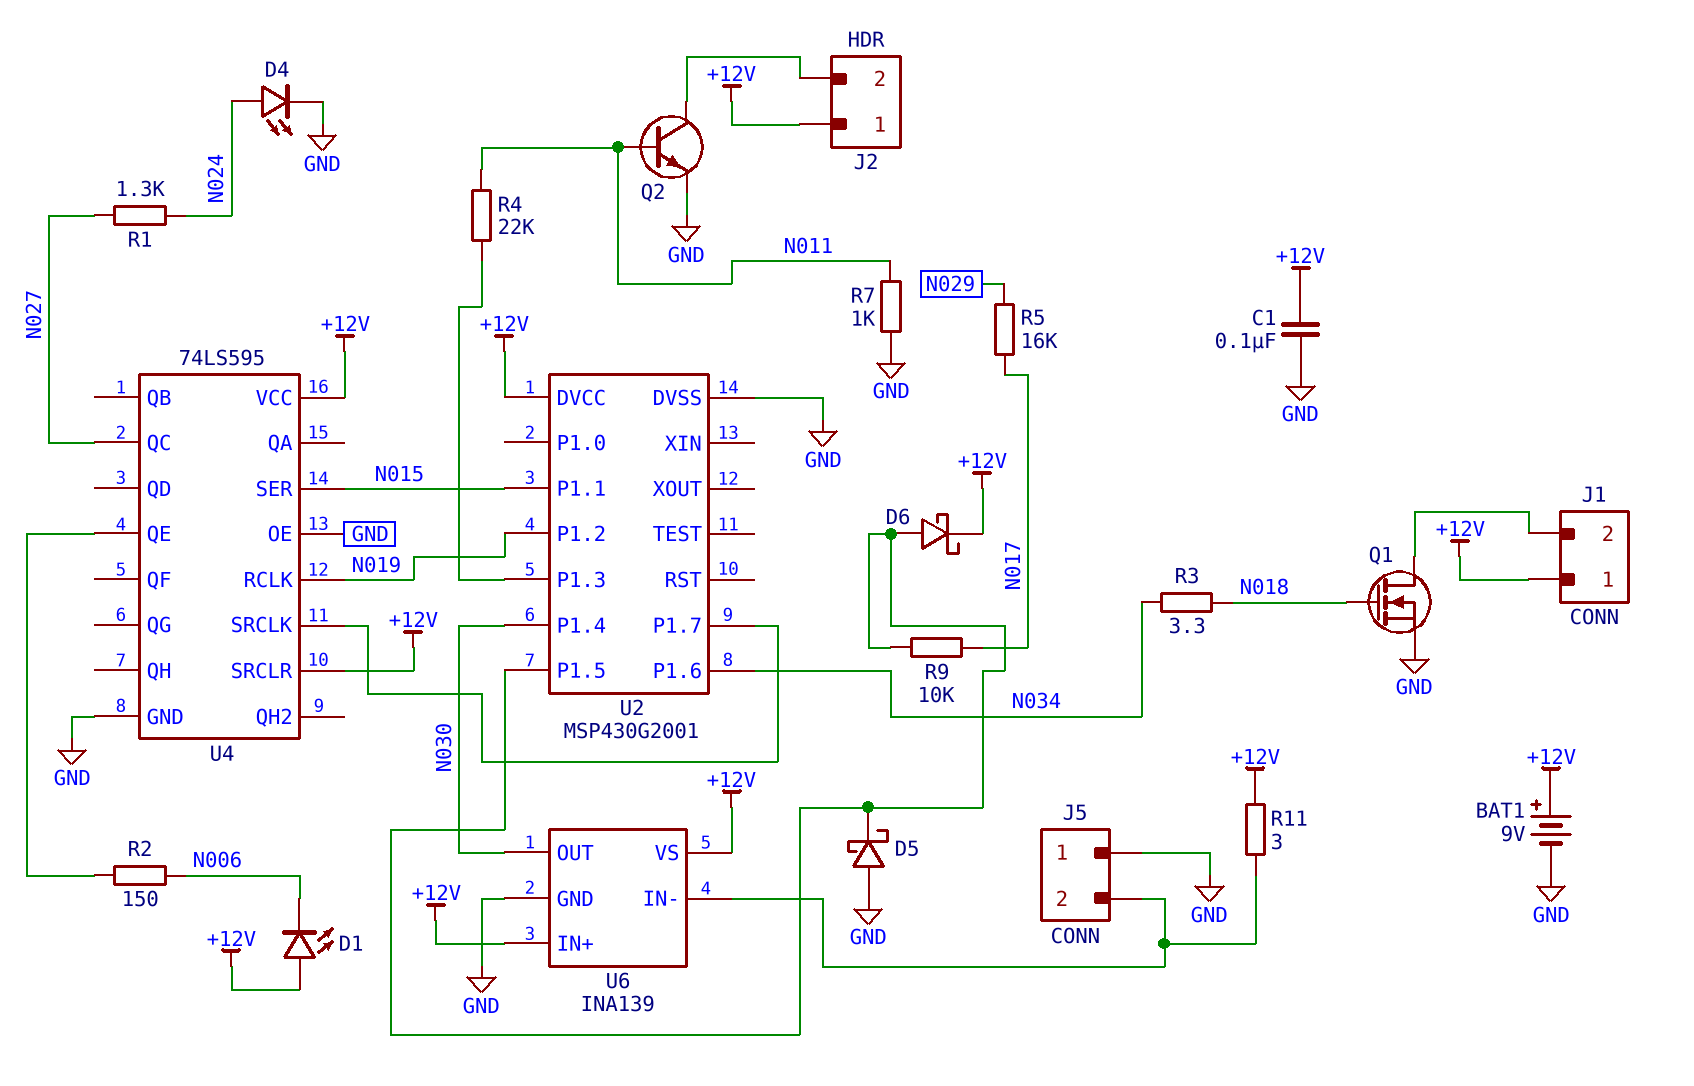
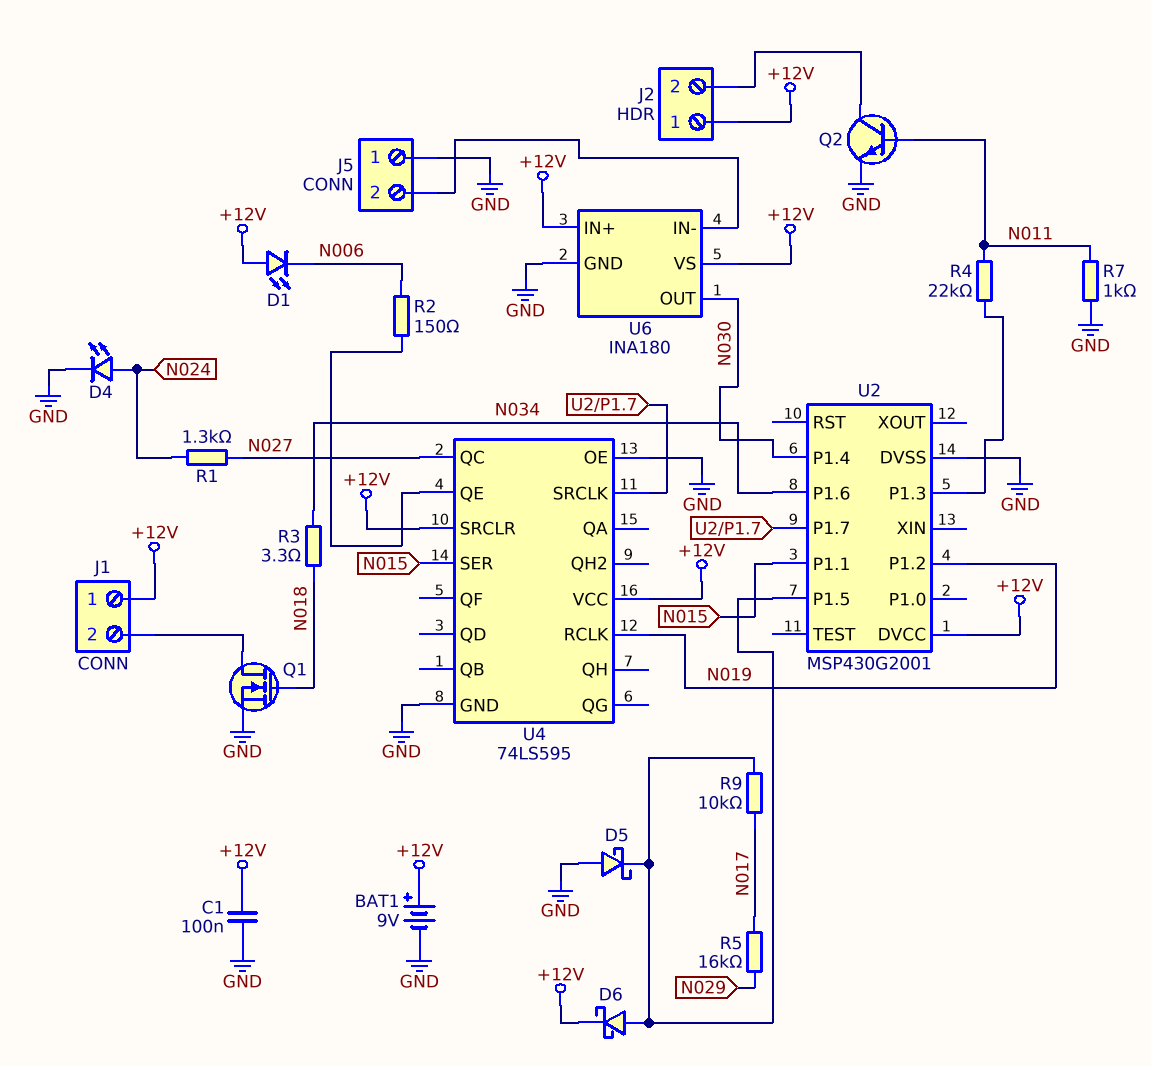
R11: 3 (+12V, J5/2) -> none
U6: INA139 -> INA180

